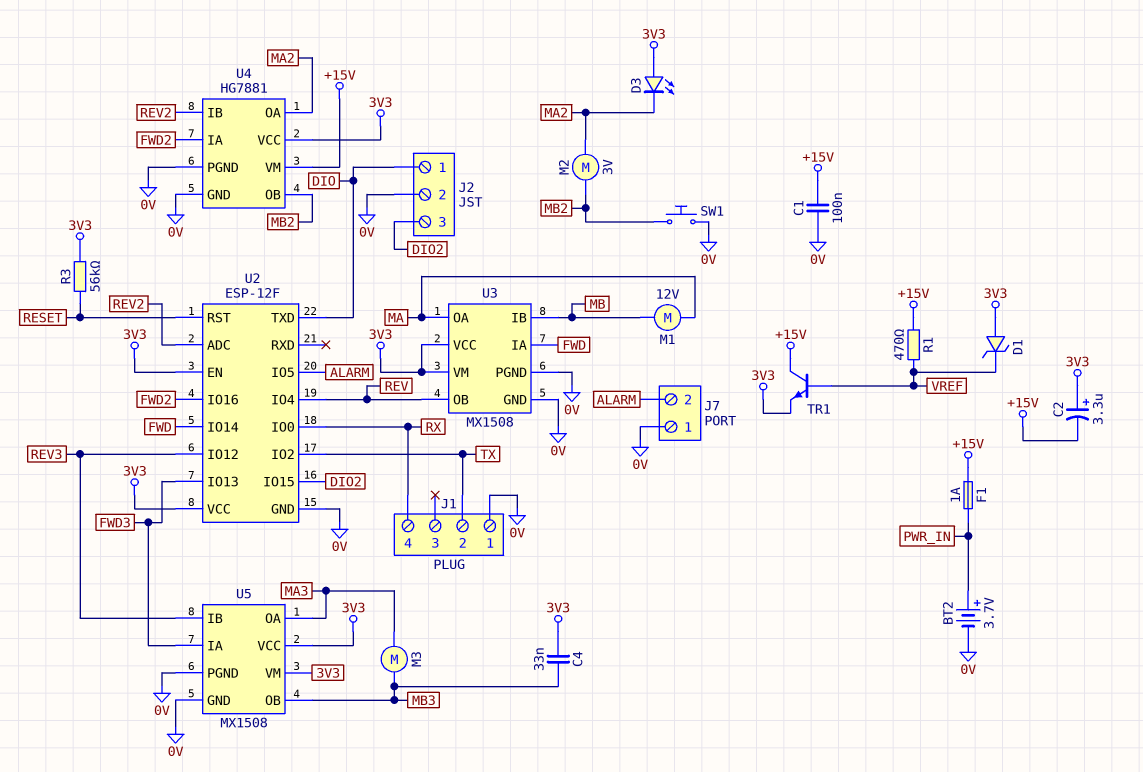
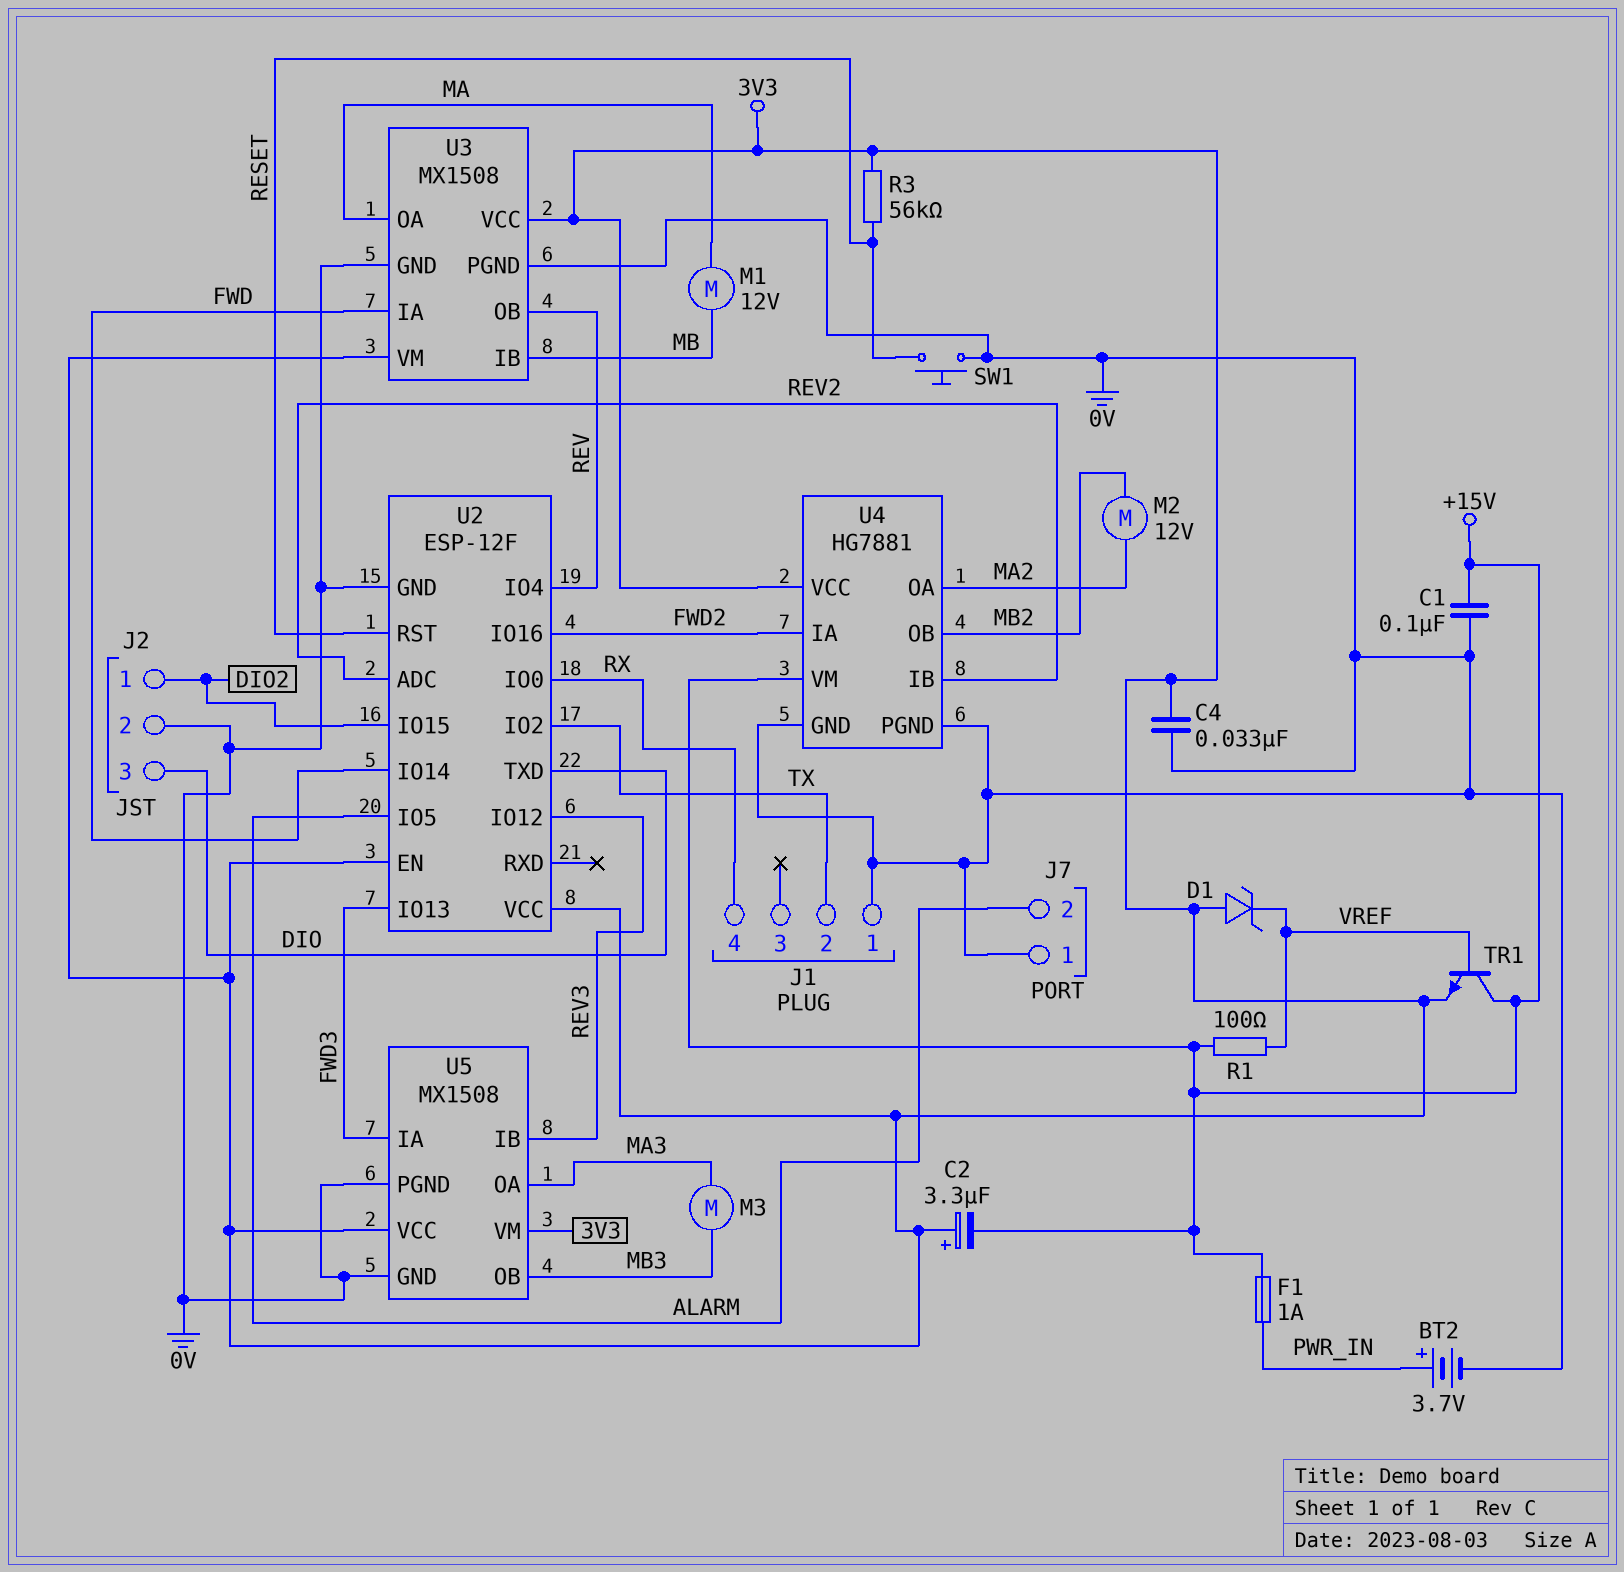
C4: 33nF (3V3, MB3) -> 33nF (0V, 3V3)
D3: LED (A 3V3, K MA2) -> none
J2 pin 1: DIO -> DIO2
J2 pin 3: DIO2 -> DIO
M2: motor 3V (MA2, MB2) -> motor 12V (MA2, MB2)
R1: 470 (+15V, VREF) -> 100 (+15V, VREF)
SW1: button (0V, MB2) -> button (0V, RESET)

